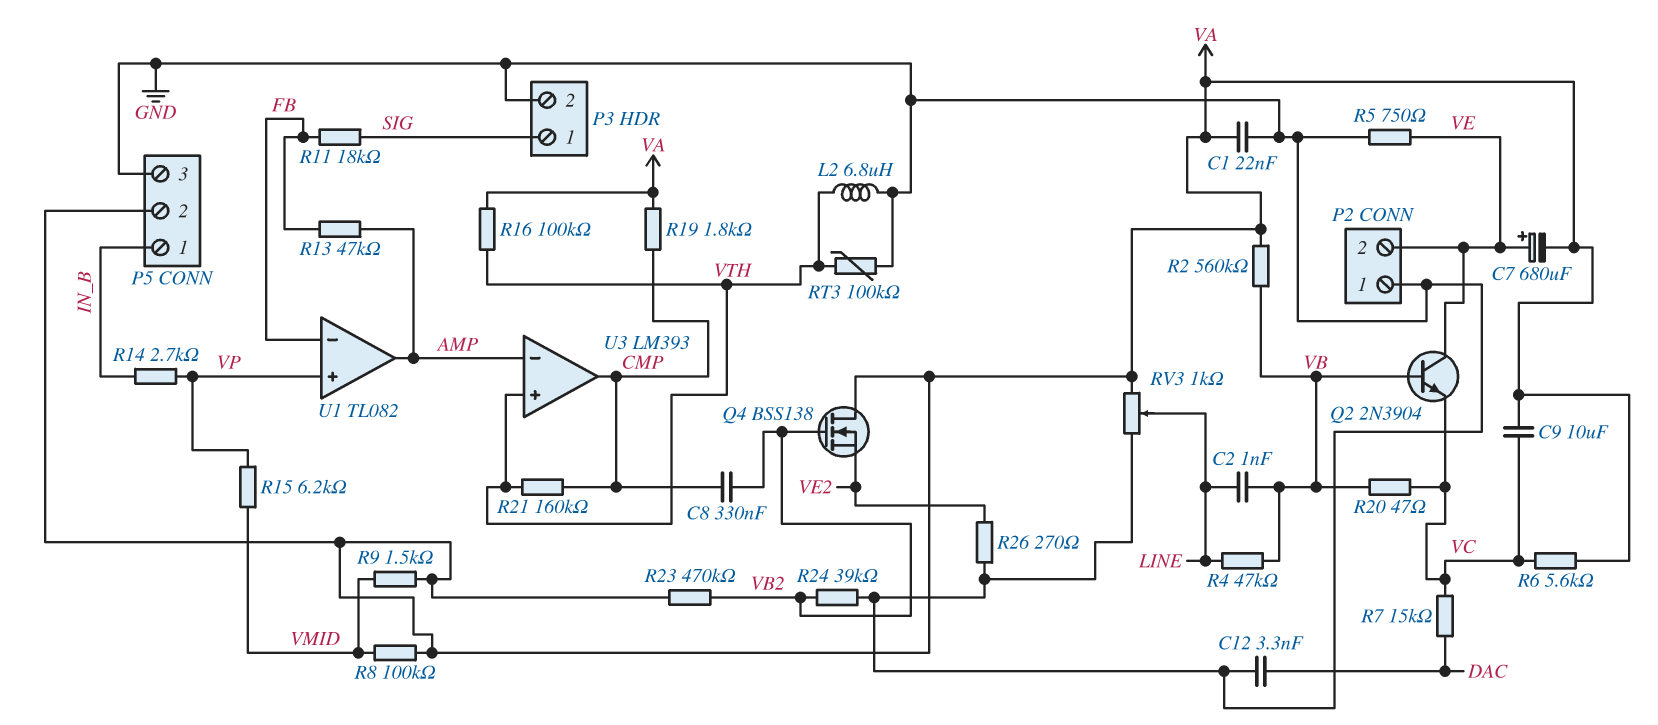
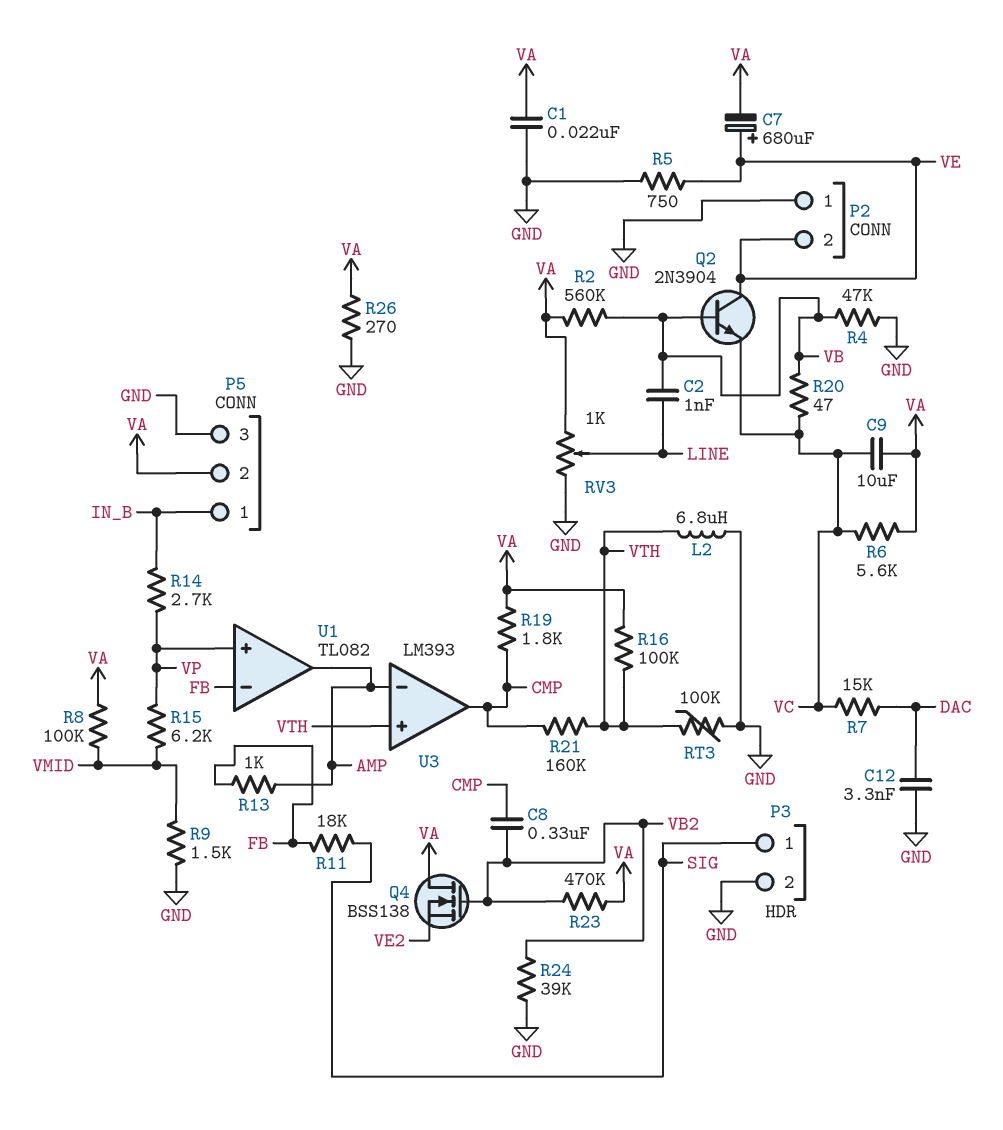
R4: 47k (LINE, VB) -> 47k (GND, VB)
R9: 1.5k (VA, VMID) -> 1.5k (GND, VMID)
R13: 47k (AMP, FB) -> 1k (AMP, FB)
R26: 270 (GND, VE2) -> 270 (GND, VA)

